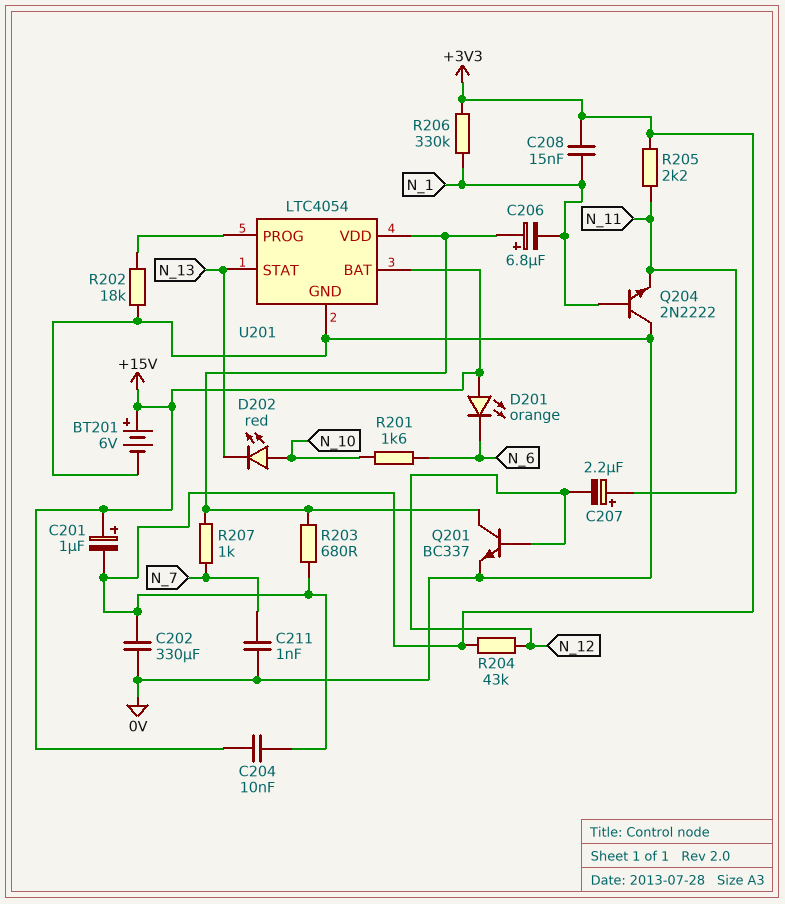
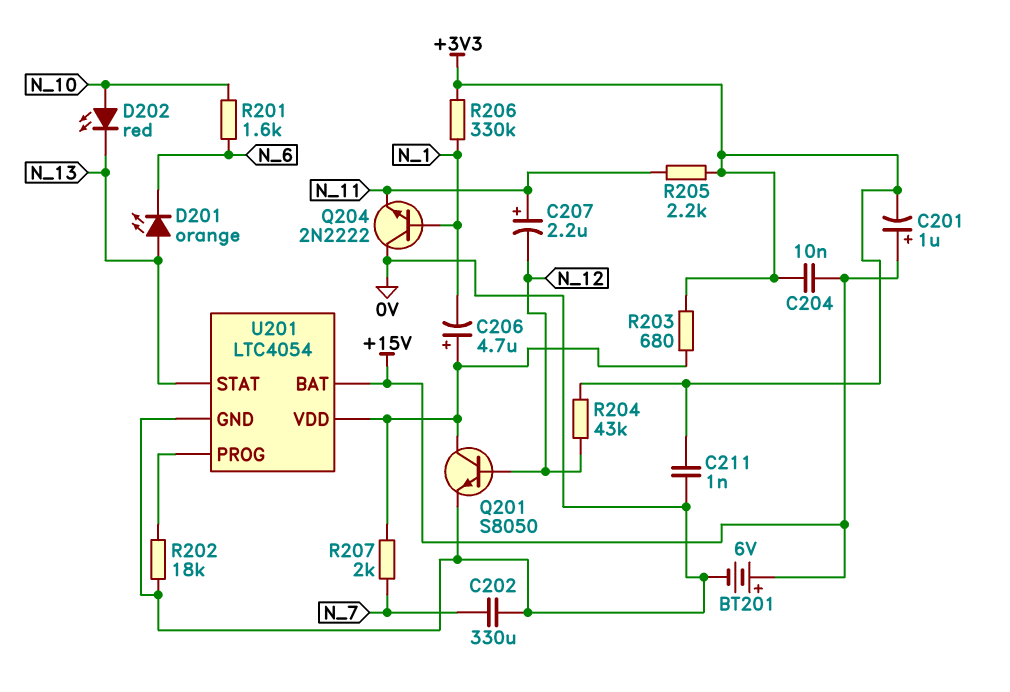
C202: 330uF (+3V3, 0V) -> 330uF (0V, N_7)
C206: 6.8uF (plus U201/VDD, minus N_1) -> 4.7uF (plus U201/VDD, minus N_1)
C208: 15nF (+3V3, N_1) -> none
C211: 1nF (0V, N_7) -> 1nF (+3V3, 0V)
D201: LED orange (A +15V, K N_6) -> LED orange (A N_13, K N_6)
Q201: NPN BC337 (B N_12, C U201/VDD, E 0V) -> NPN S8050 (B N_12, C U201/VDD, E 0V)
R207: 1k (N_7, U201/VDD) -> 2k (N_7, U201/VDD)

